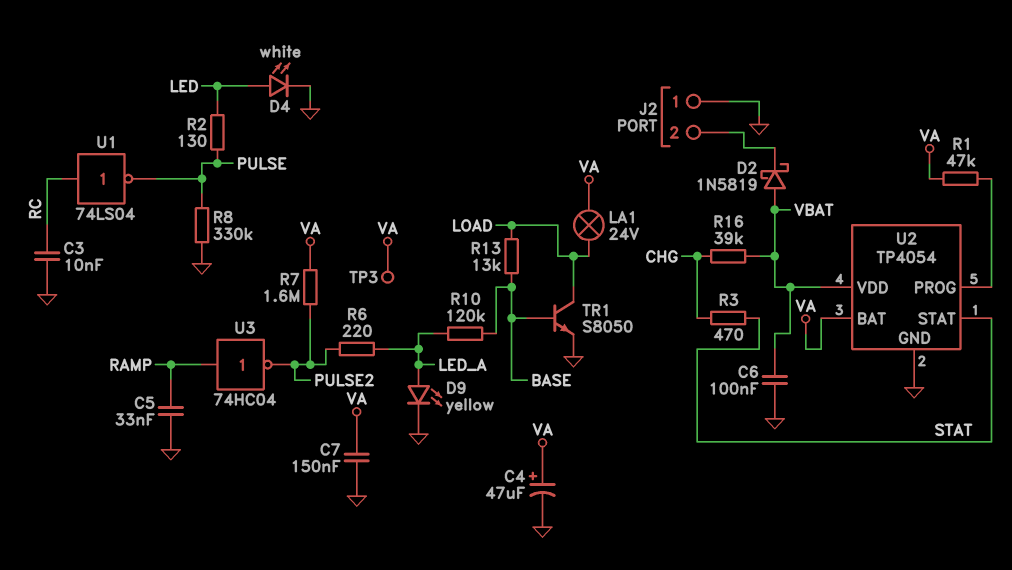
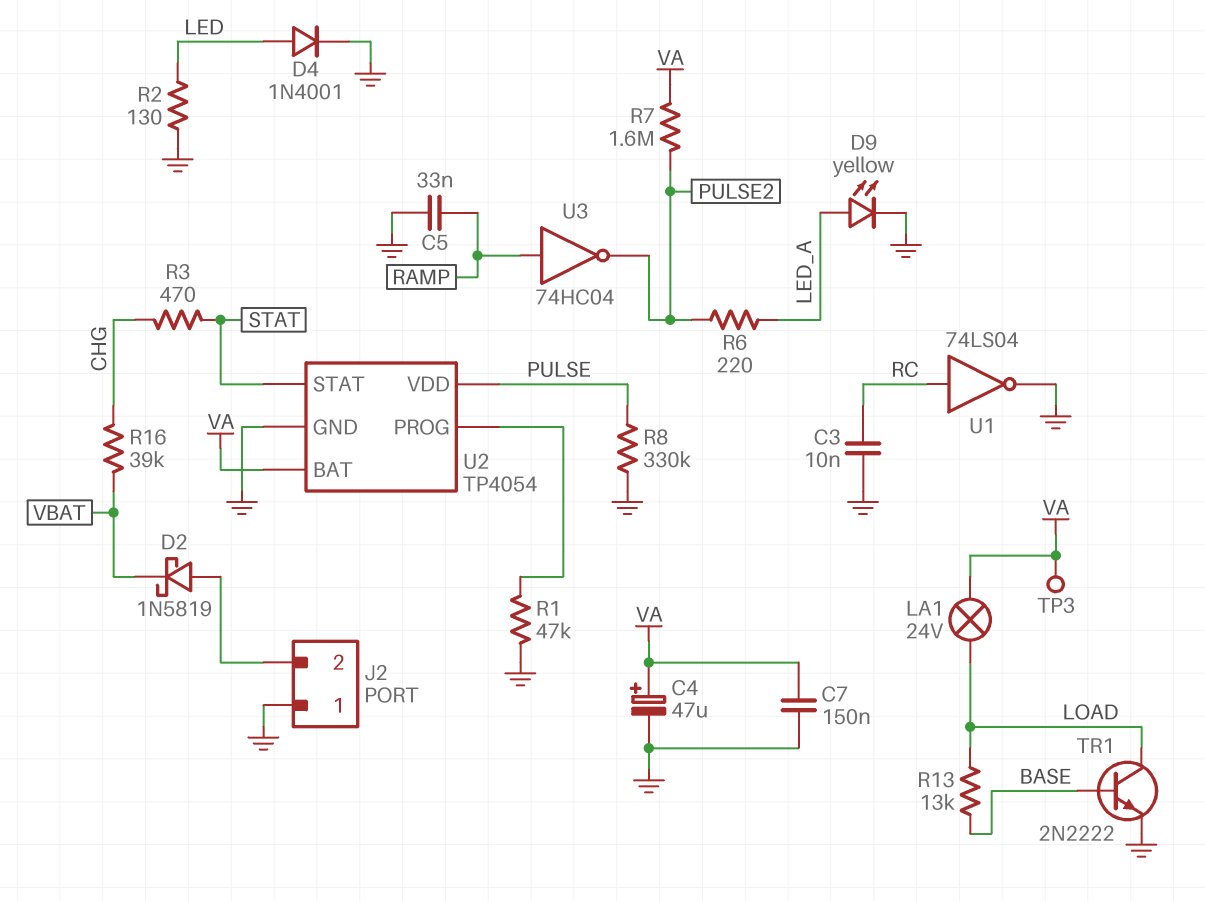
C6: 100nF (GND, VBAT) -> none
D2: schottky 1N5819 (A VBAT, K J2/2) -> schottky 1N5819 (A J2/2, K VBAT)
D4: LED white (A LED, K GND) -> diode 1N4001 (A LED, K GND)
R1: 47k (U2/PROG, VA) -> 47k (GND, U2/PROG)
R2: 130 (LED, PULSE) -> 130 (GND, LED)
R10: 120k (BASE, LED_A) -> none
TR1: NPN S8050 (B BASE, C LOAD, E GND) -> NPN 2N2222 (B BASE, C LOAD, E GND)
U1: NOT 74LS04 (in RC, out PULSE) -> NOT 74LS04 (in RC, out GND)
U2 pin VDD: VBAT -> PULSE

